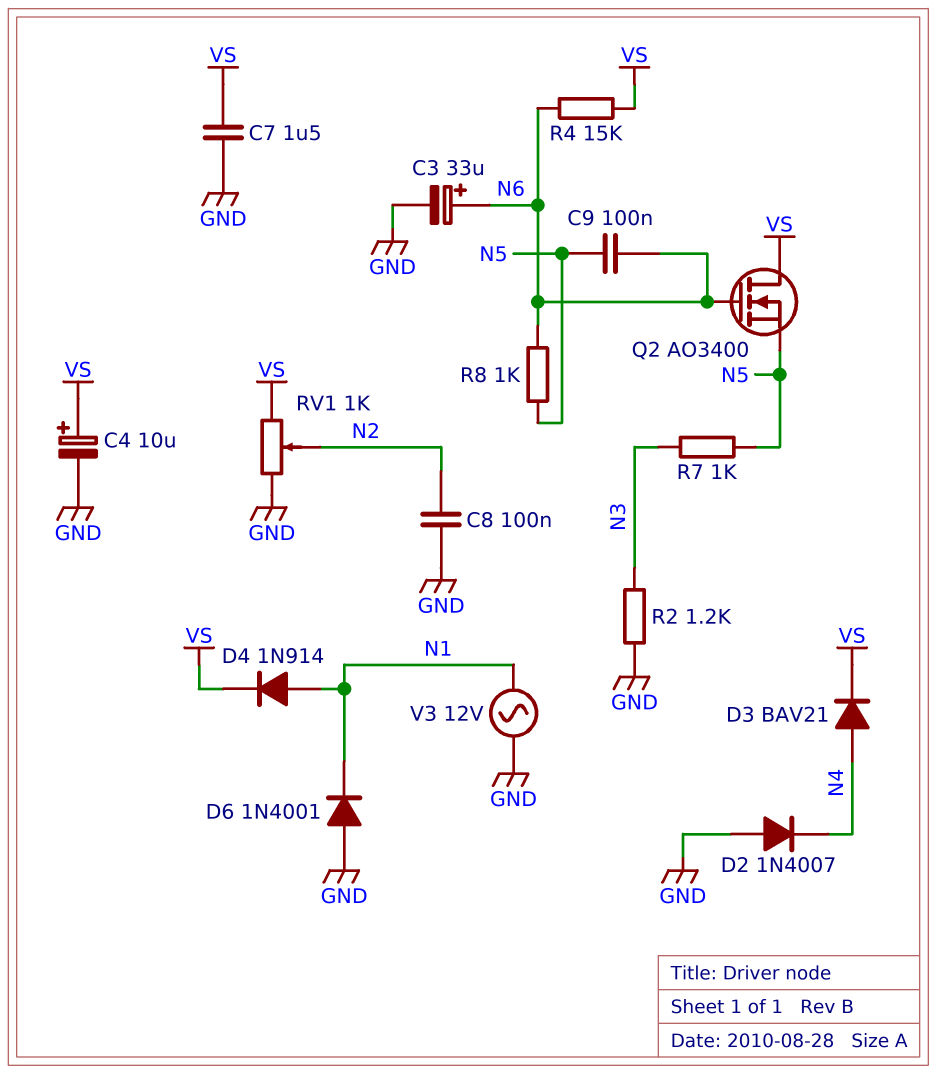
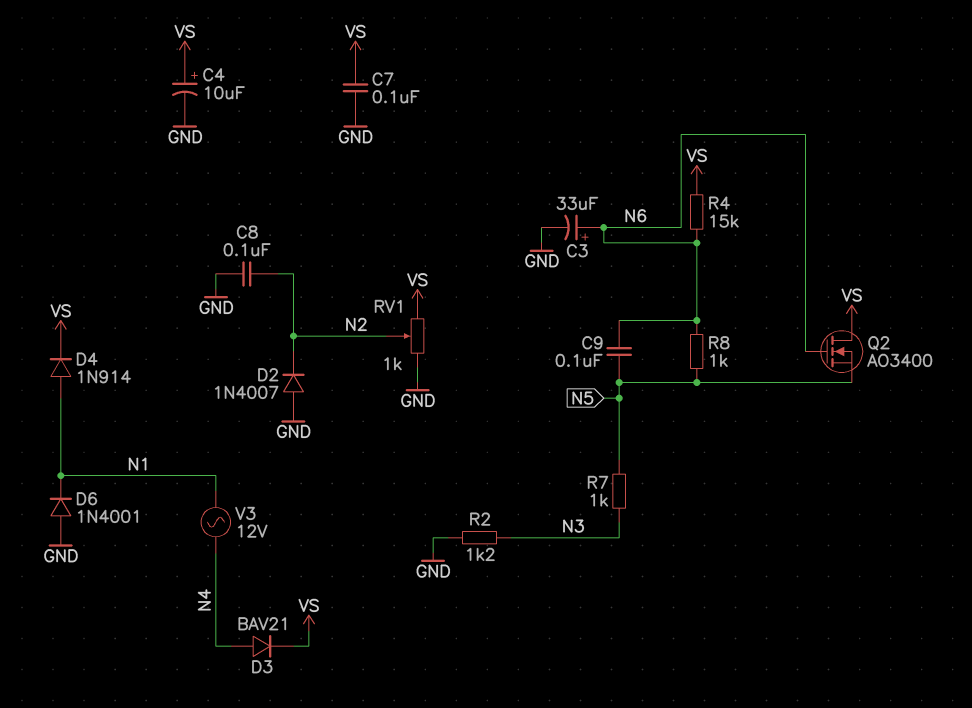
C7: 1.5uF (GND, VS) -> 100nF (GND, VS)
D2: diode 1N4007 (A GND, K N4) -> diode 1N4007 (A GND, K N2)
V3: AC 12V (GND, N1) -> AC 12V (N1, N4)

